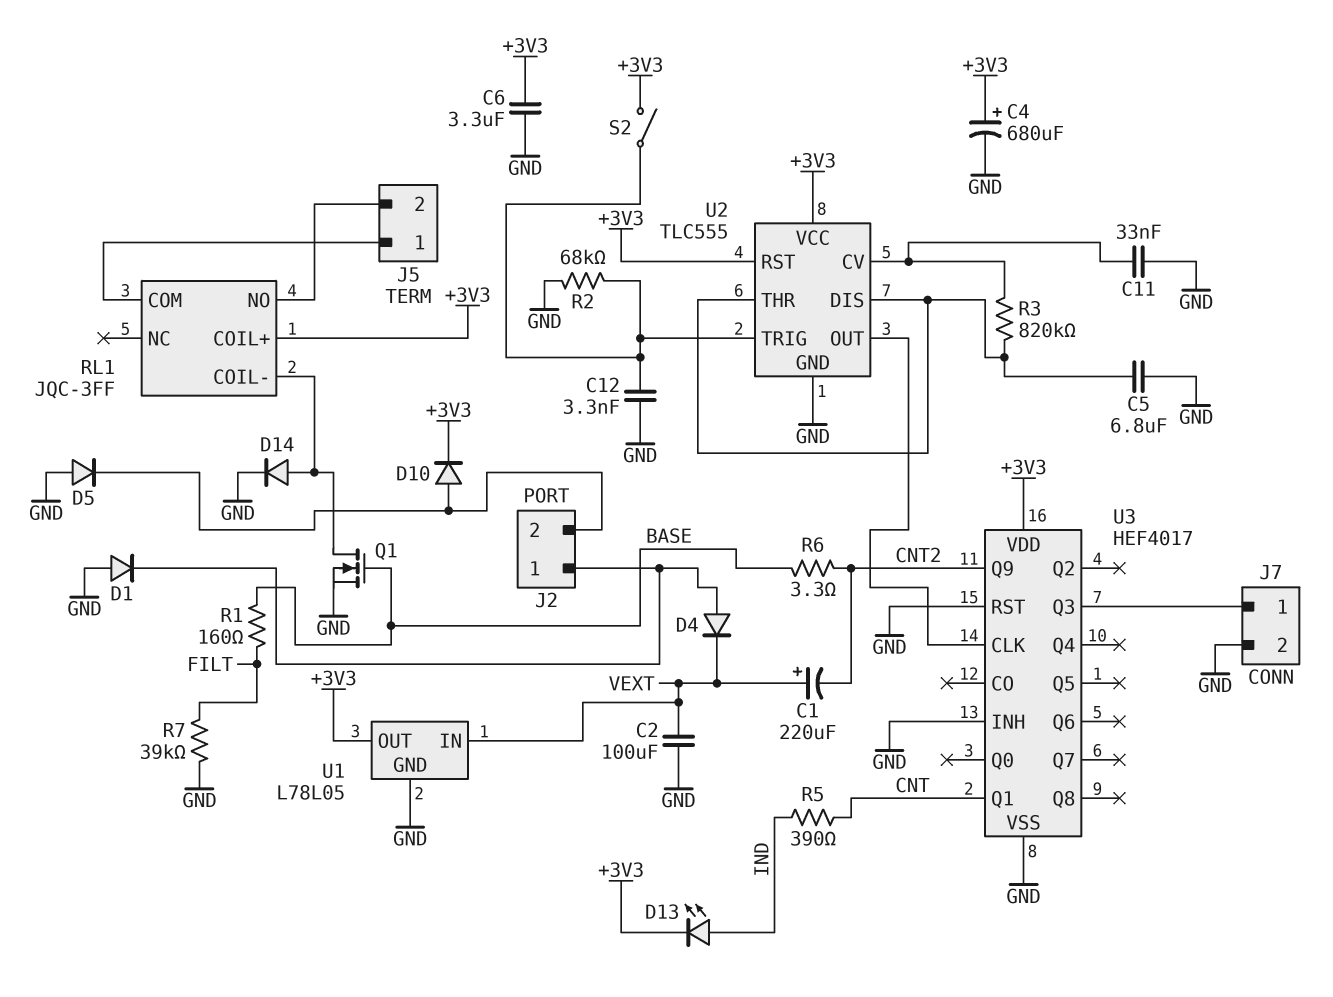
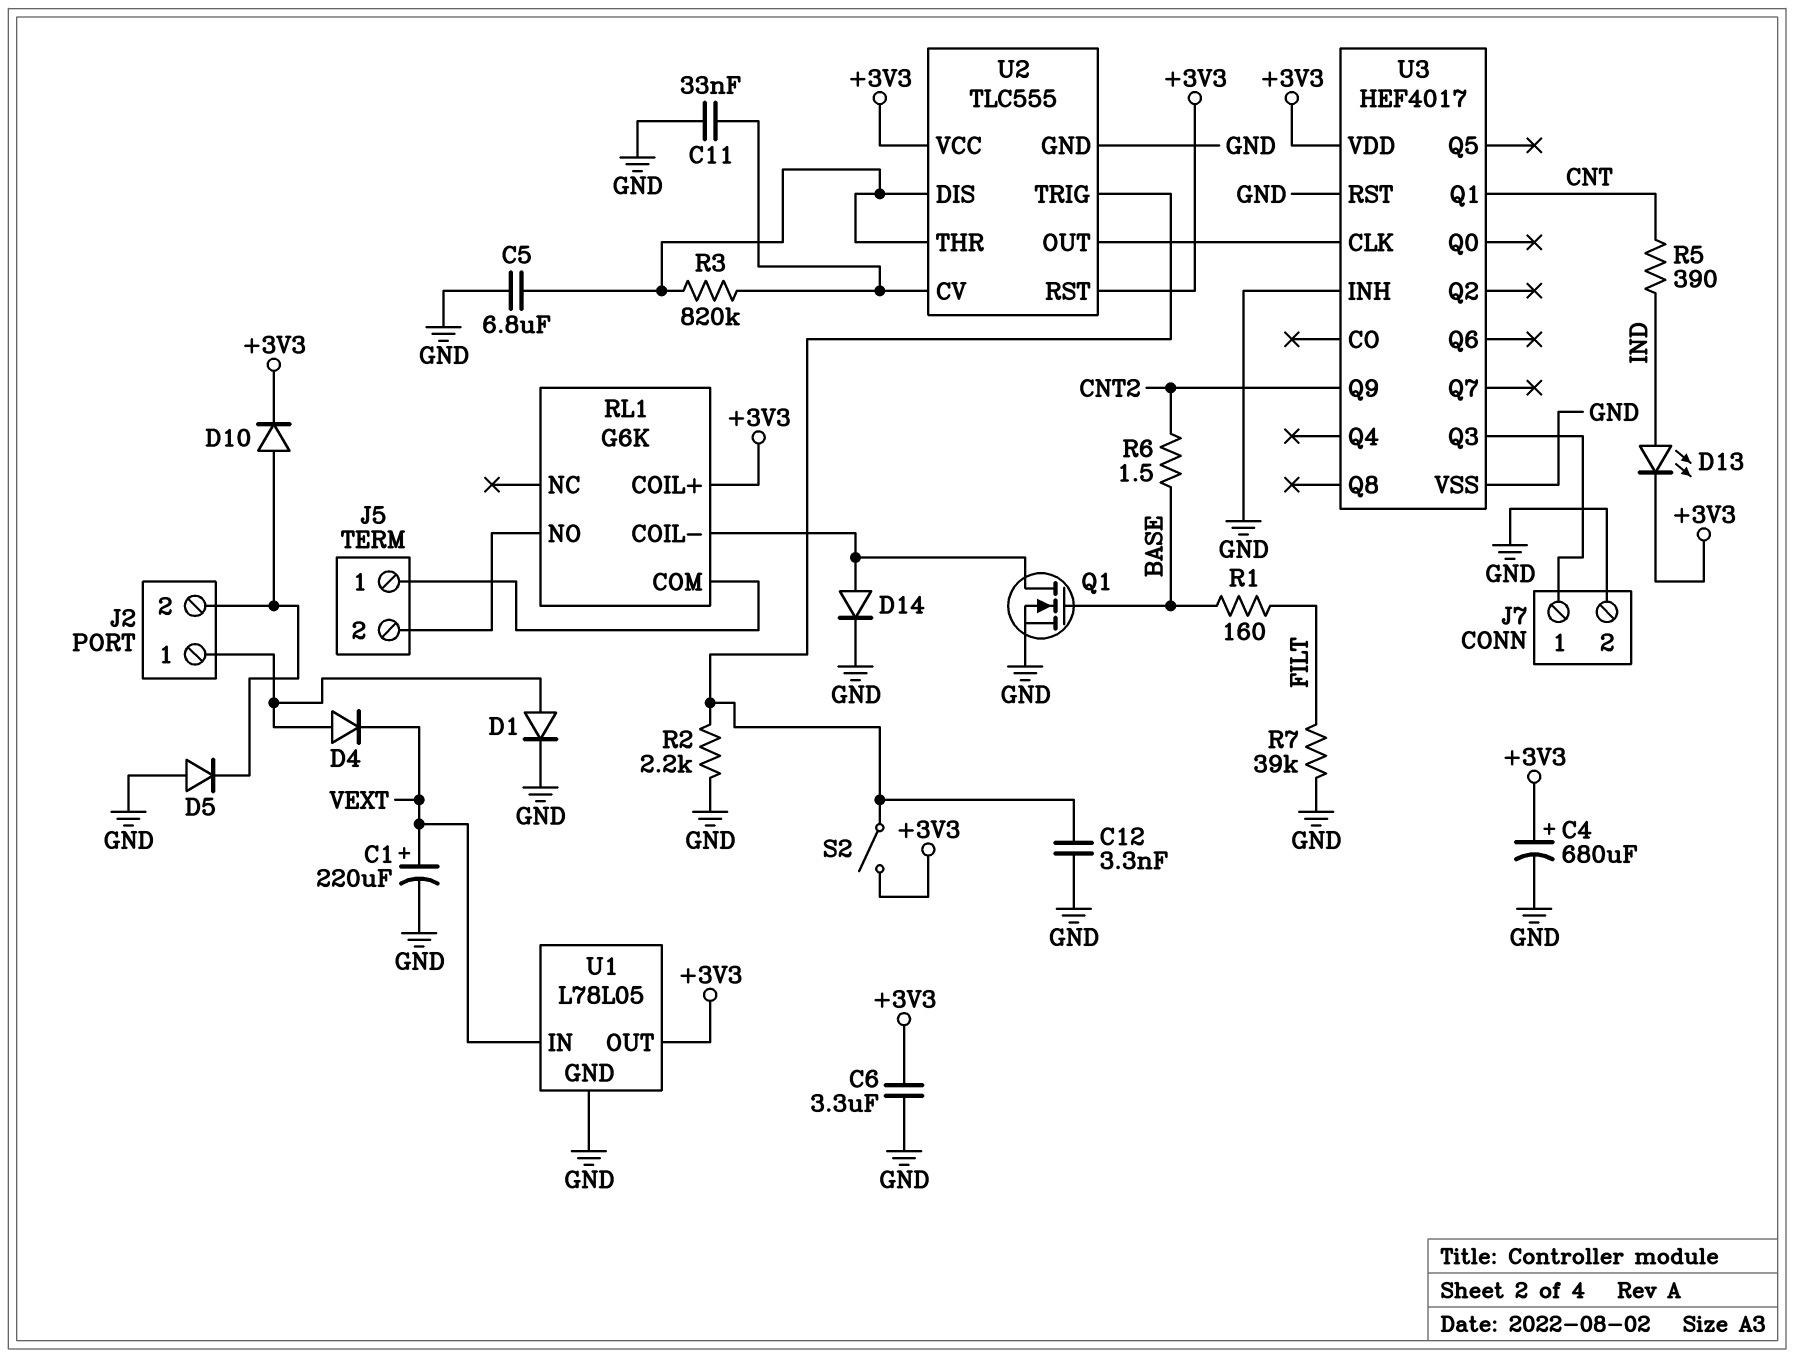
C1: 220uF (plus VEXT, minus CNT2) -> 220uF (plus VEXT, minus GND)
C2: 100uF (GND, VEXT) -> none
D1: diode (A GND, K J2/1) -> diode (A J2/1, K GND)
R2: 68k (GND, U2/TRIG) -> 2.2k (GND, U2/TRIG)
R6: 3.3 (BASE, CNT2) -> 1.5 (BASE, CNT2)
RL1: JQC-3FF -> G6K

